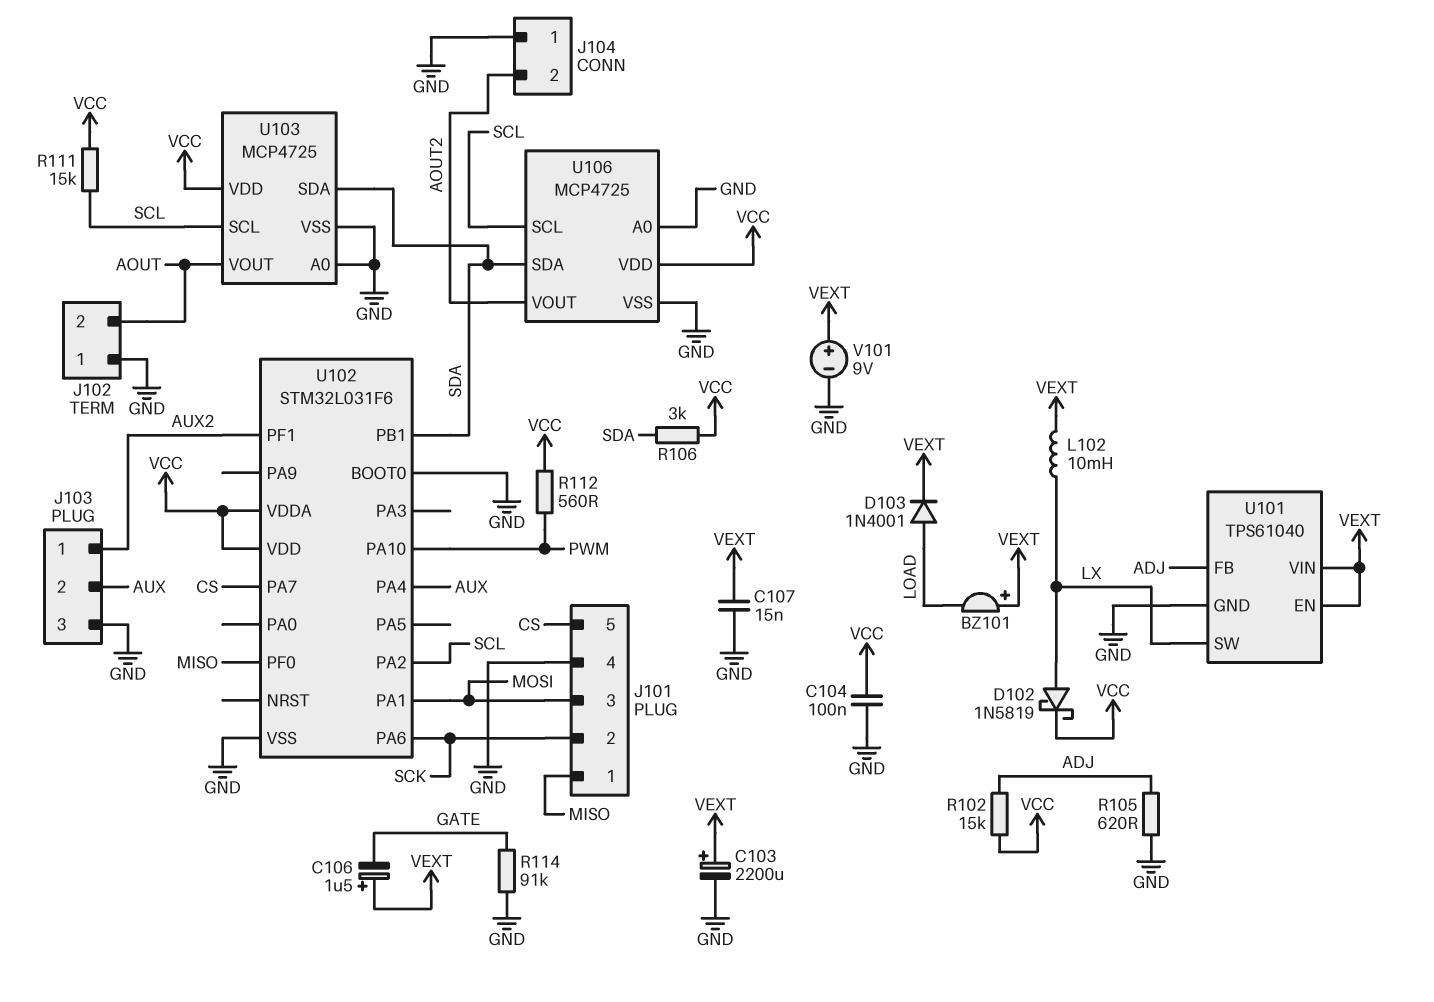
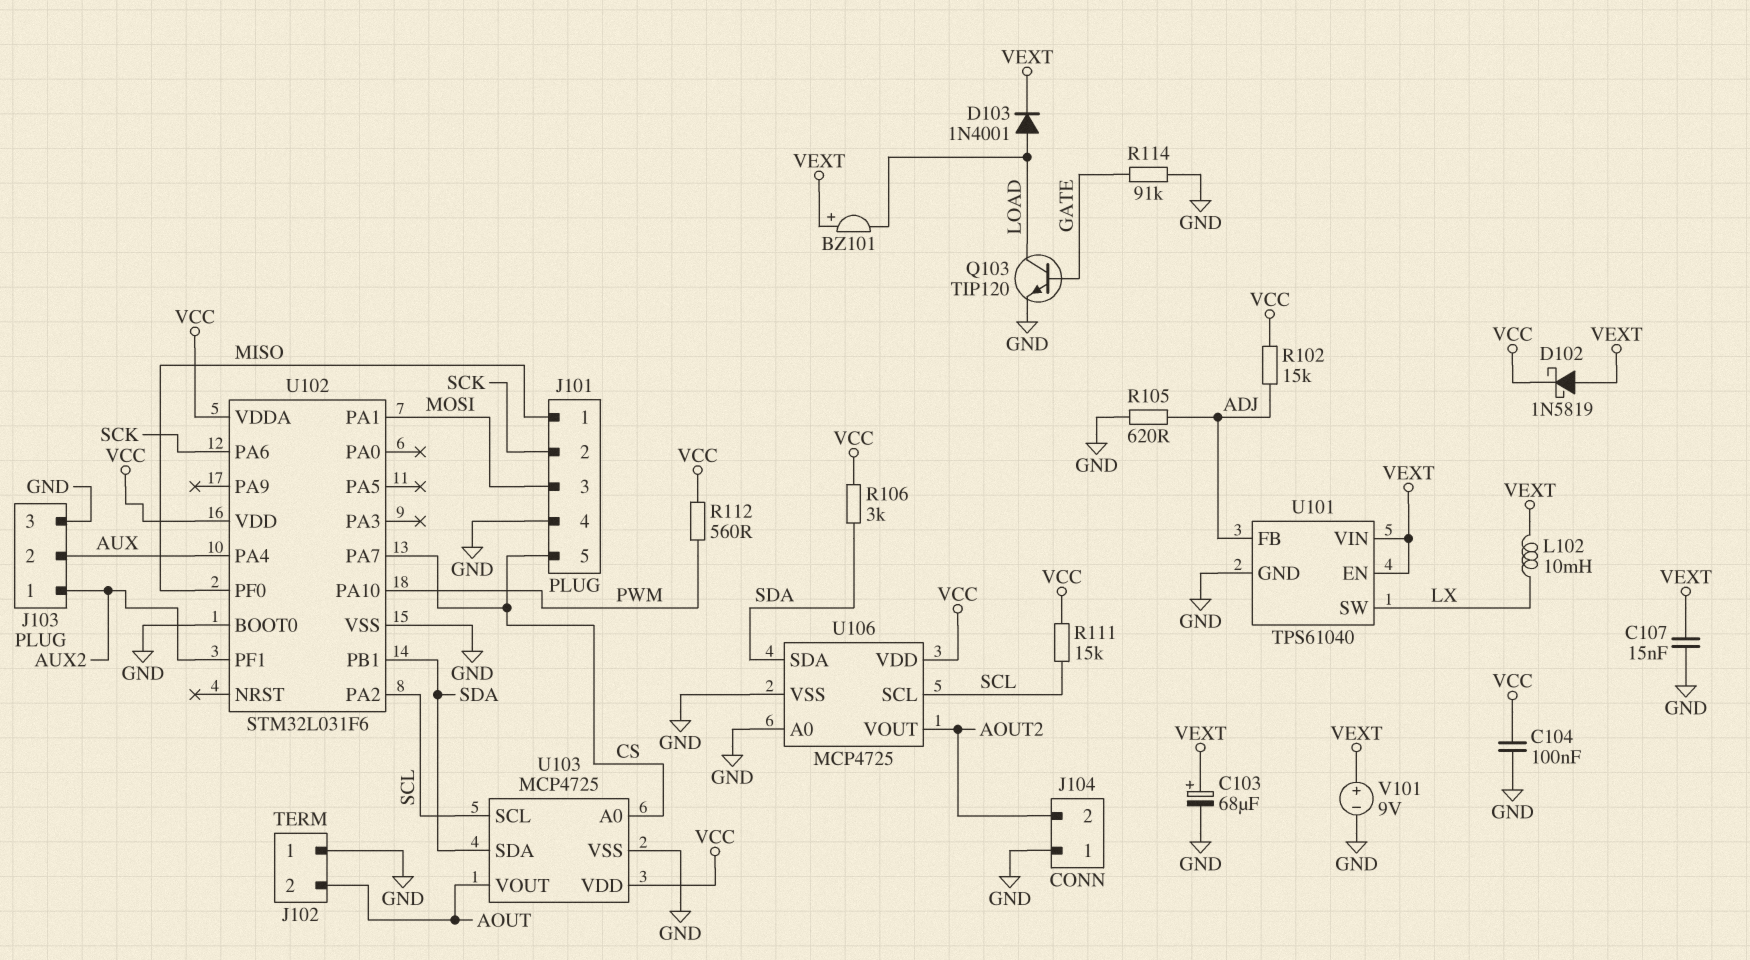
C103: 2200uF (plus VEXT, minus GND) -> 68uF (plus VEXT, minus GND)
C106: 1.5uF (plus VEXT, minus GATE) -> none
D102: schottky 1N5819 (A LX, K VCC) -> schottky 1N5819 (A VEXT, K VCC)
Q103: none -> NPN TIP120 (B GATE, C LOAD, E GND)
U103 pin A0: GND -> CS

